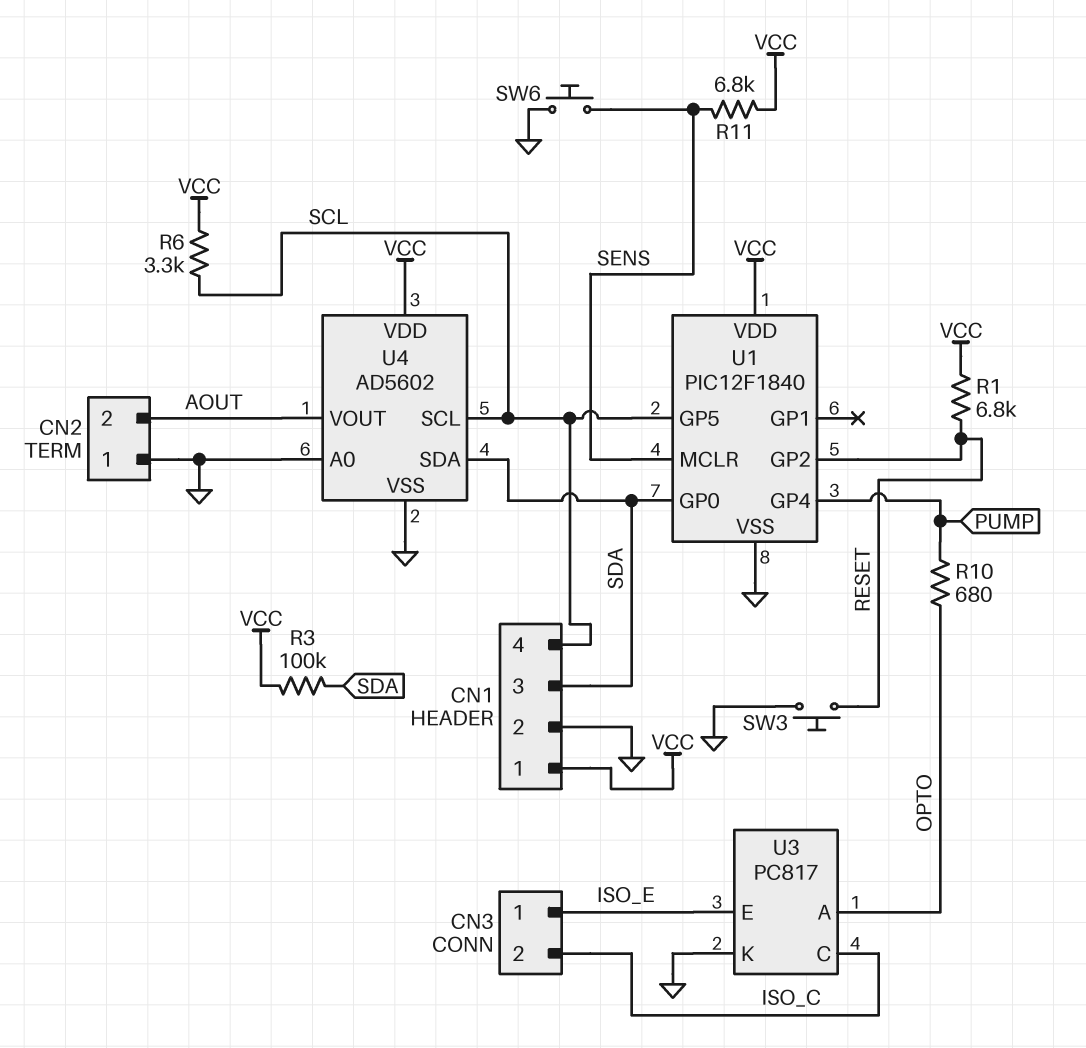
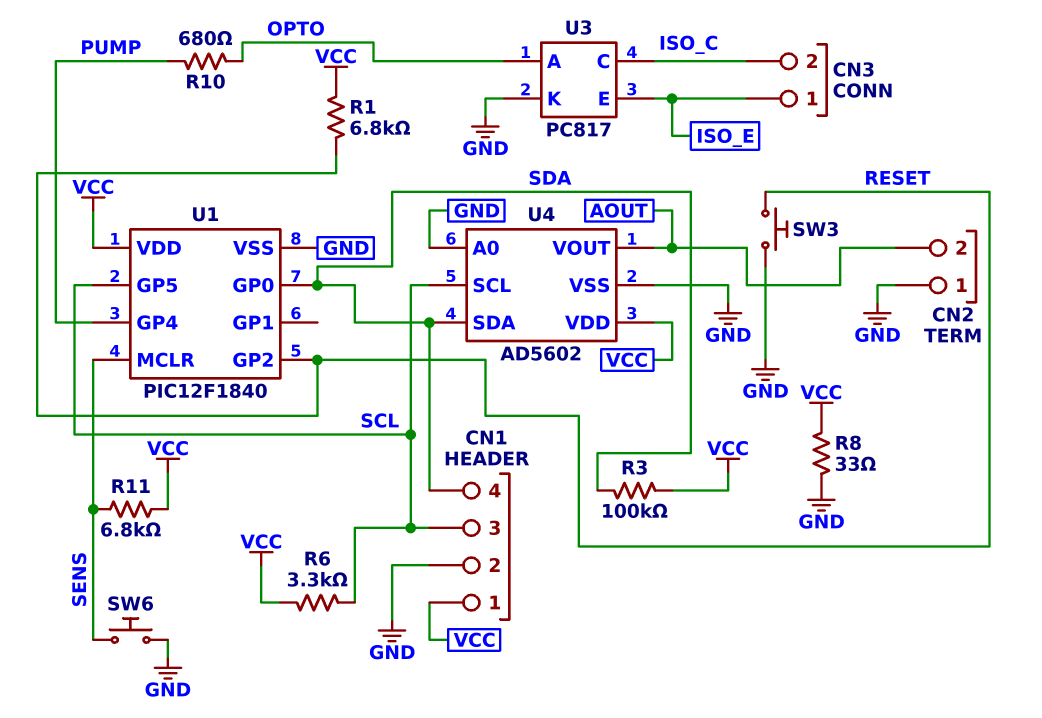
CN1 pin 3: SDA -> SCL
CN1 pin 4: SCL -> SDA
R8: none -> 33 (GND, VCC)

